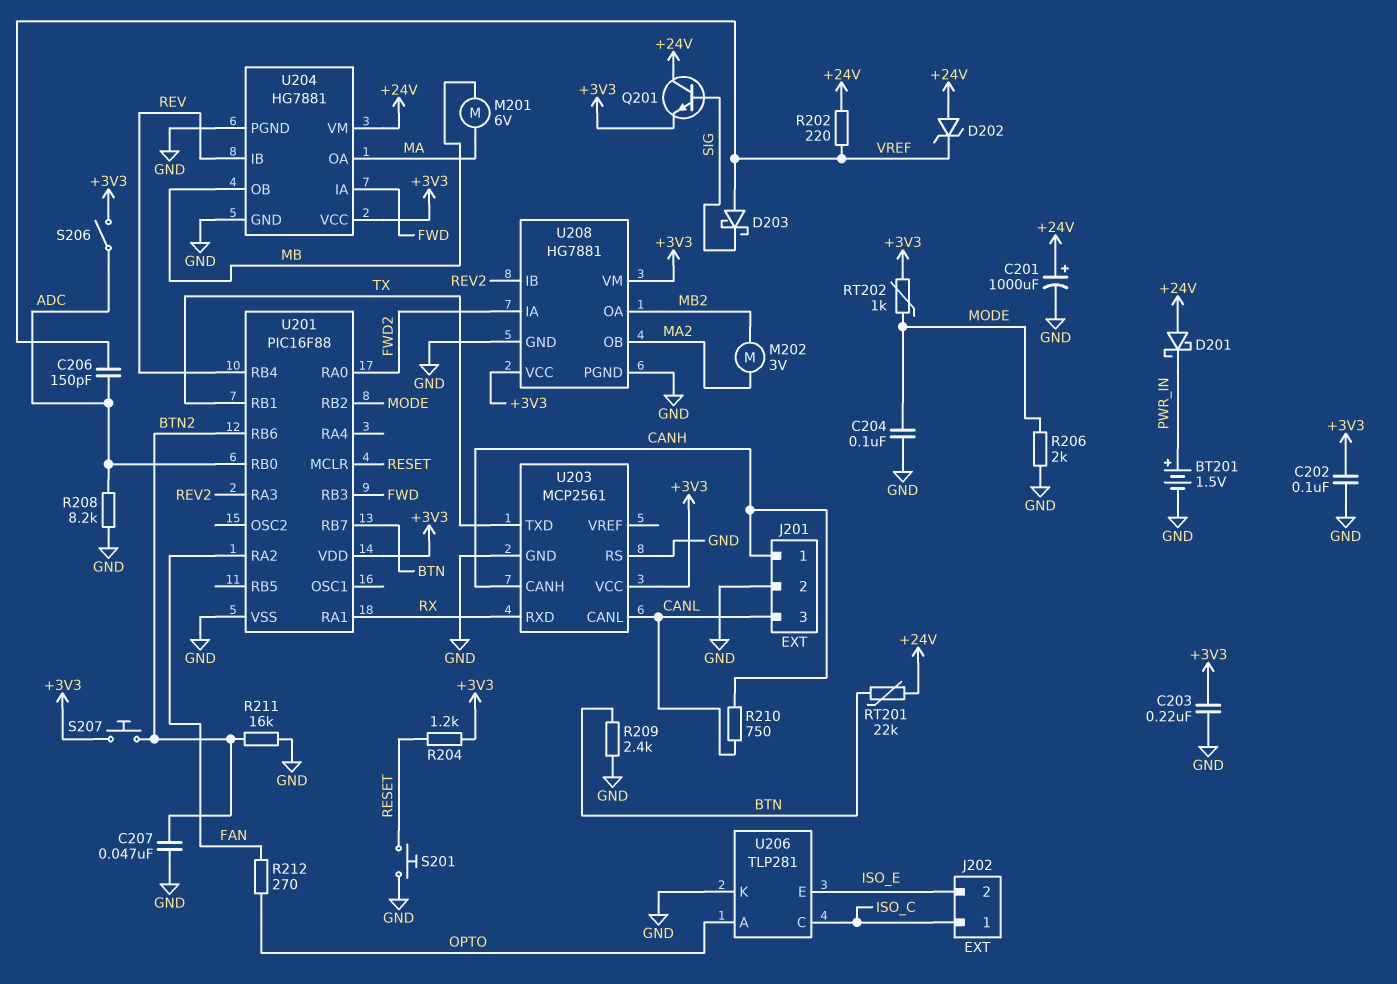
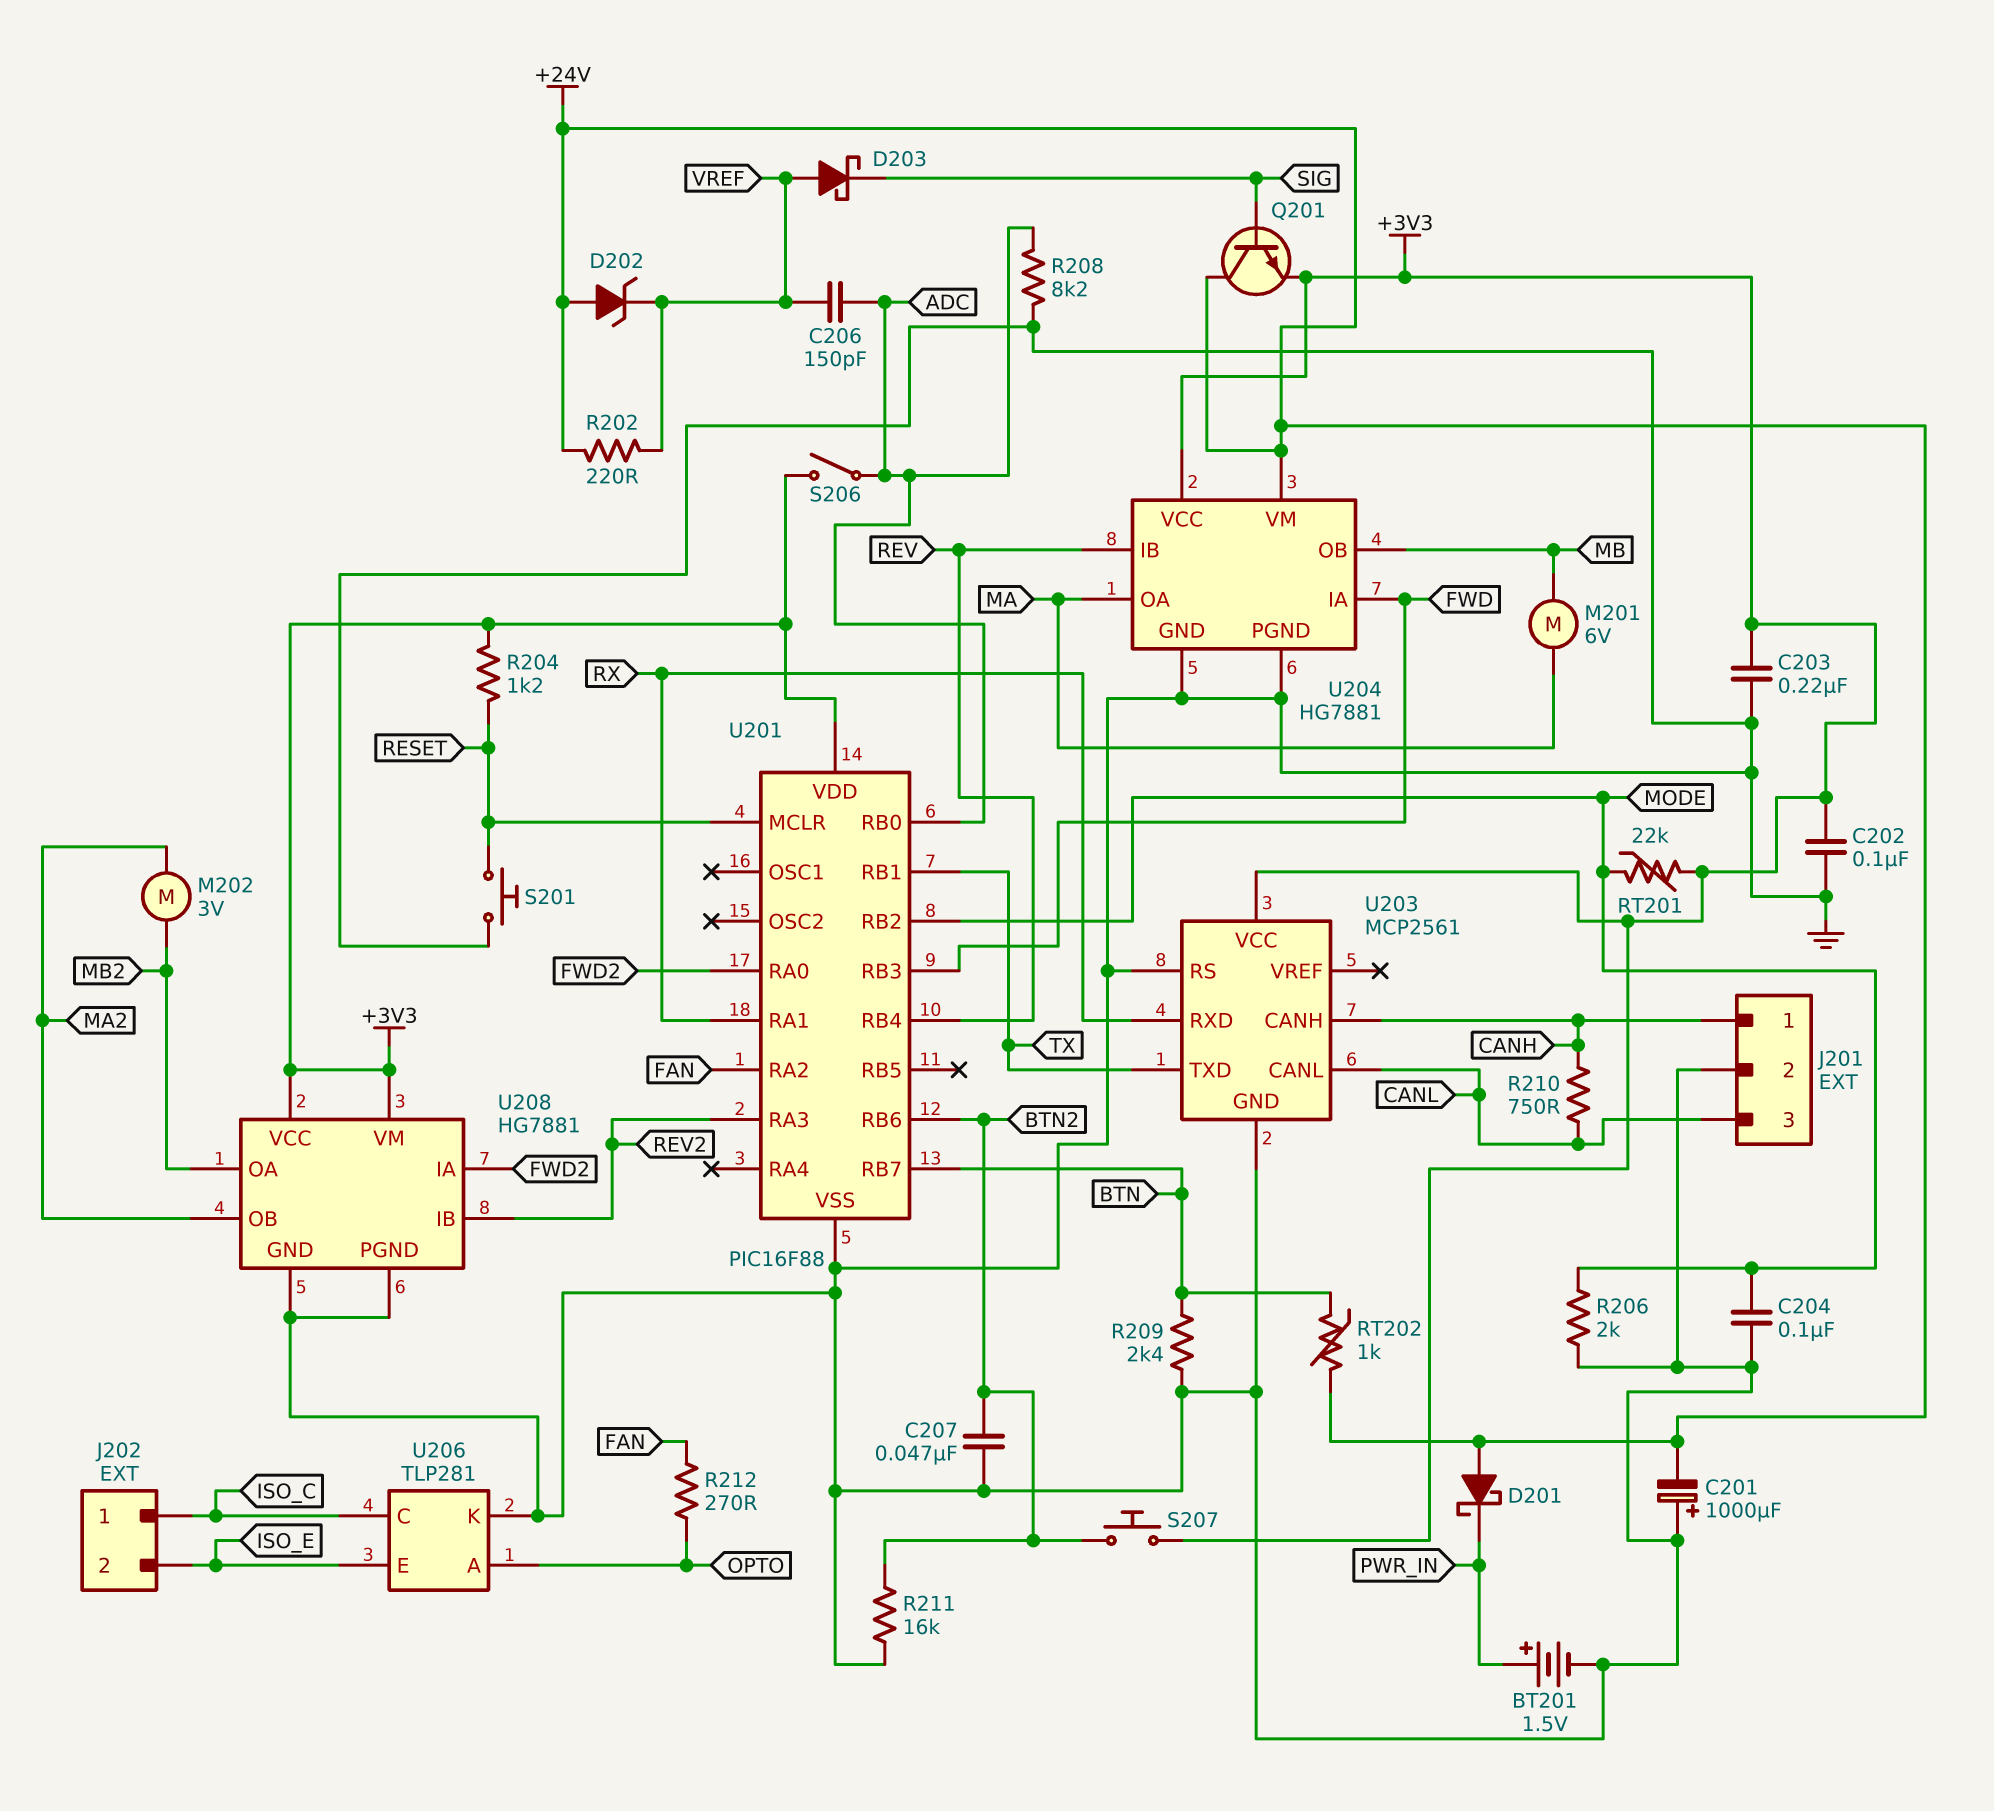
C201: 1000uF (plus +24V, minus GND) -> 1000uF (plus GND, minus +24V)
RT201: 22k (+24V, BTN) -> 22k (+3V3, MODE)
RT202: 1k (+3V3, MODE) -> 1k (+24V, BTN)

